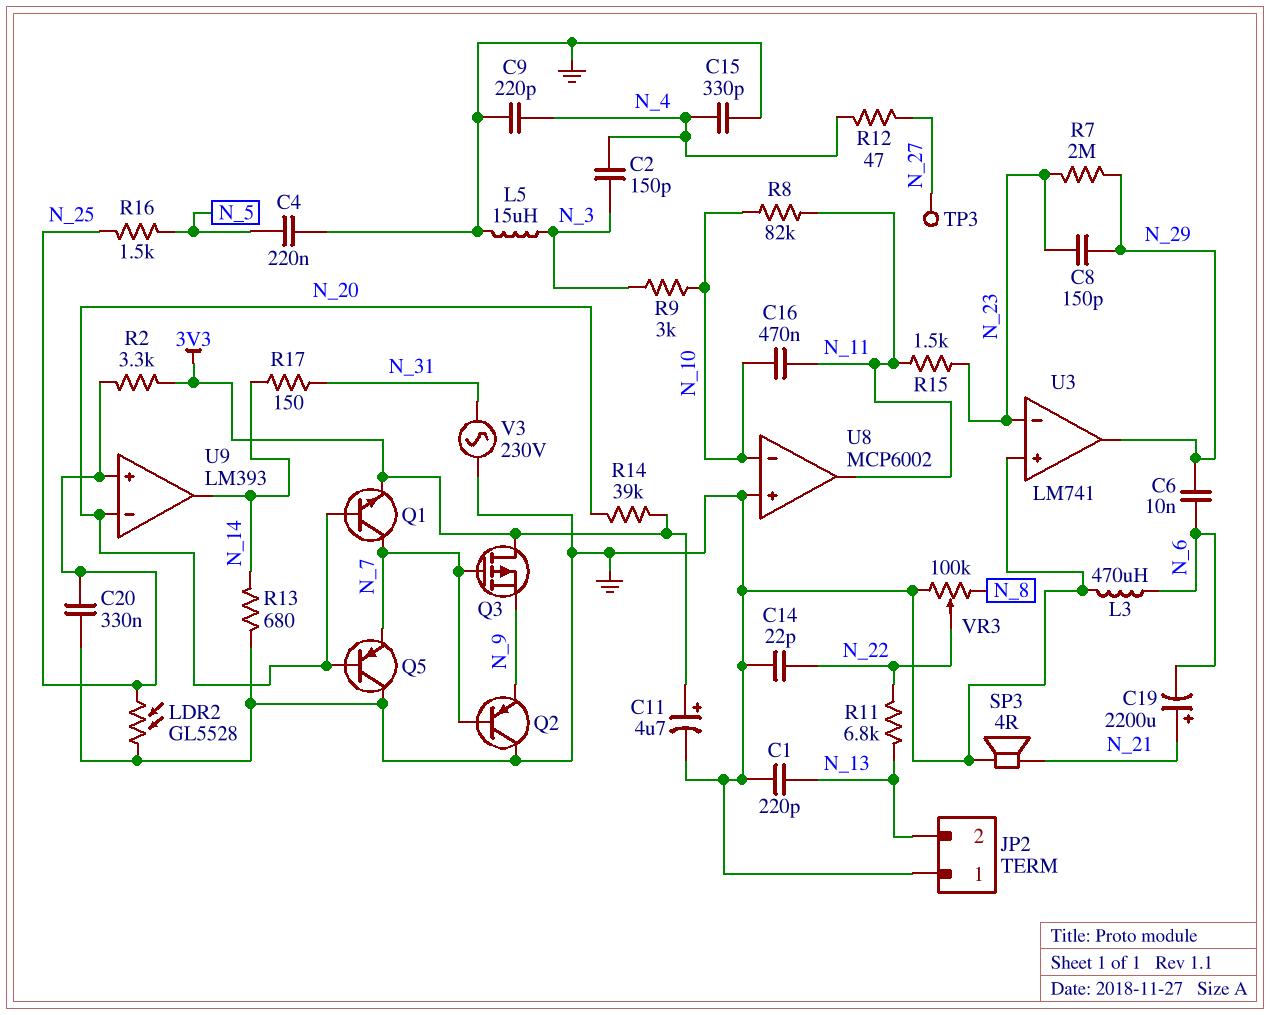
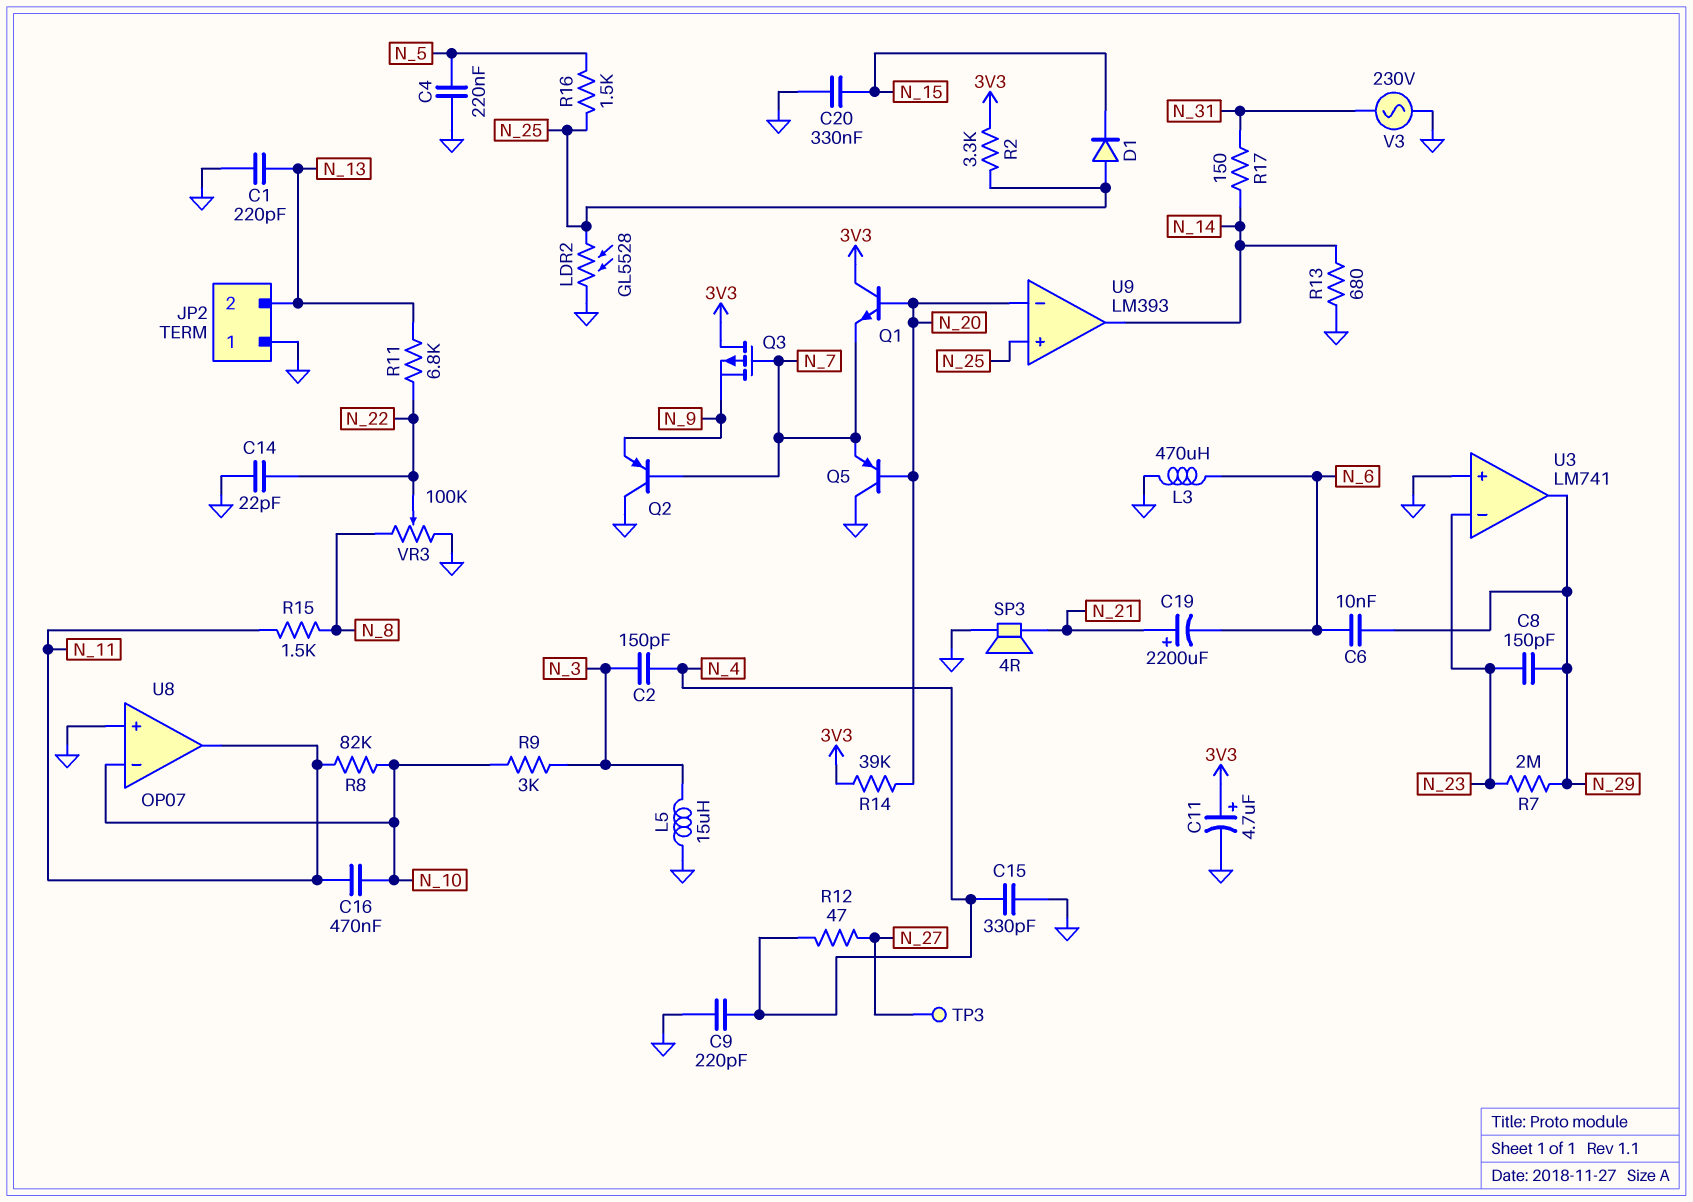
C20: 330nF (GND, N_25) -> 330nF (GND, N_15)
D1: none -> diode (A N_25, K N_15)
Q1: NPN (B N_20, C N_7, E 3V3) -> NPN (B N_20, C 3V3, E N_7)
R15: 1.5k (N_11, N_23) -> 1.5k (N_8, N_11)
U8: MCP6002 -> OP07

